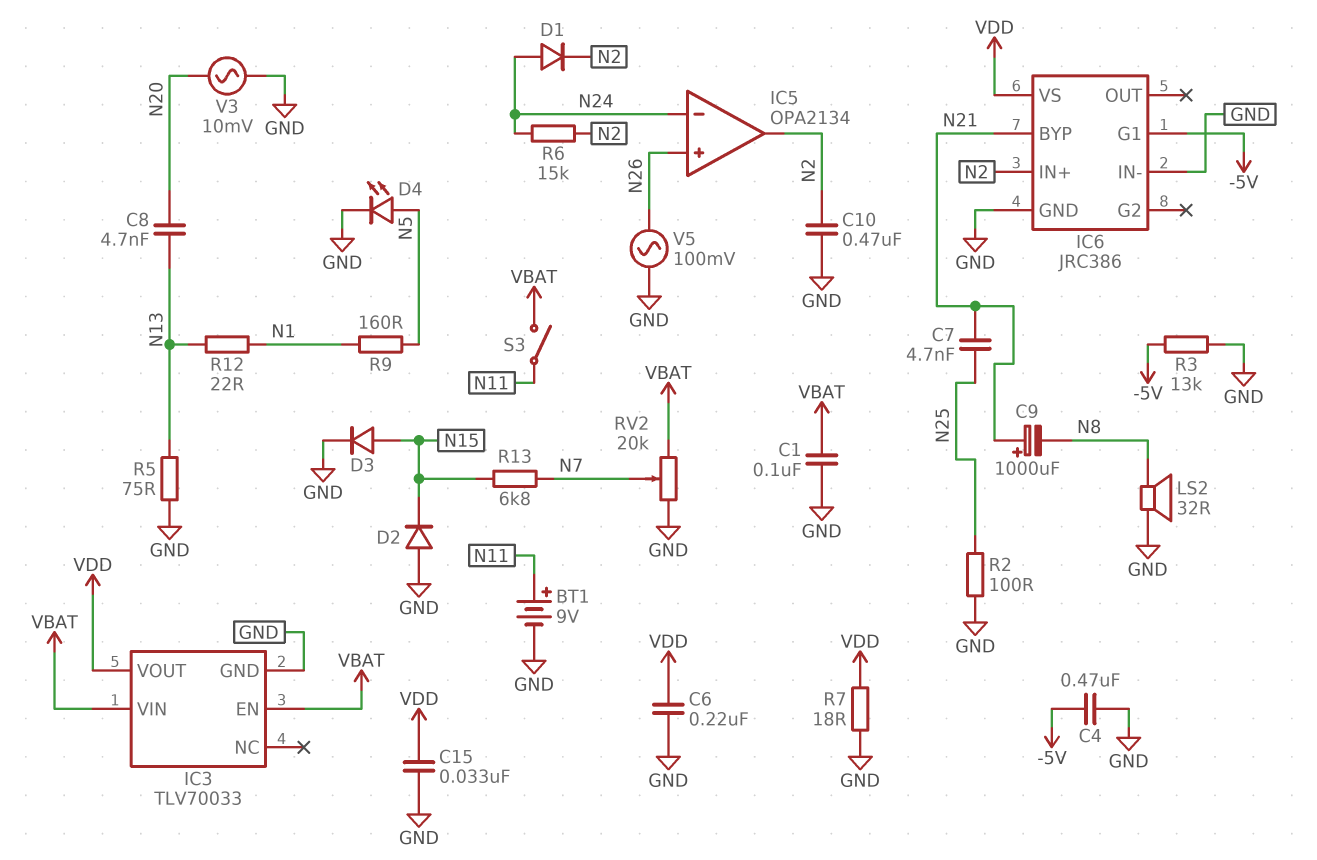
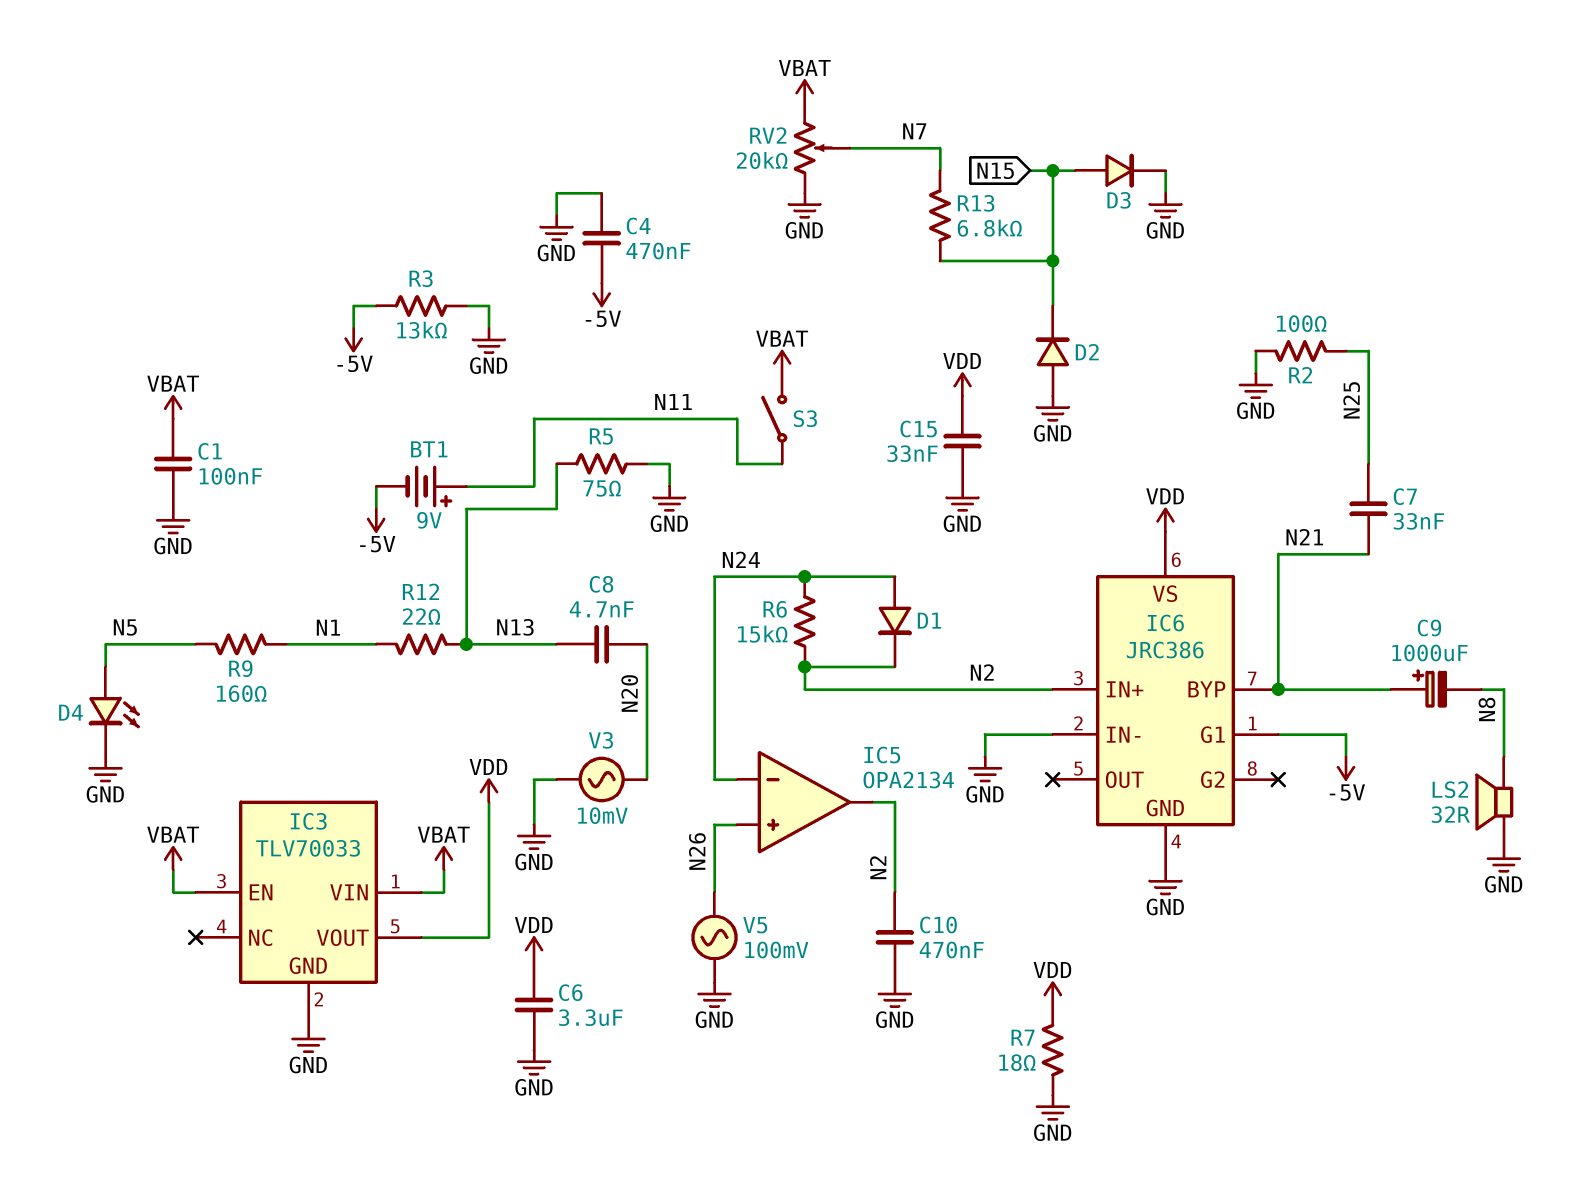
BT1: 9V (plus N11, minus GND) -> 9V (plus N11, minus -5V)
C6: 220nF (GND, VDD) -> 3.3uF (GND, VDD)
C7: 4.7nF (N21, N25) -> 33nF (N21, N25)

